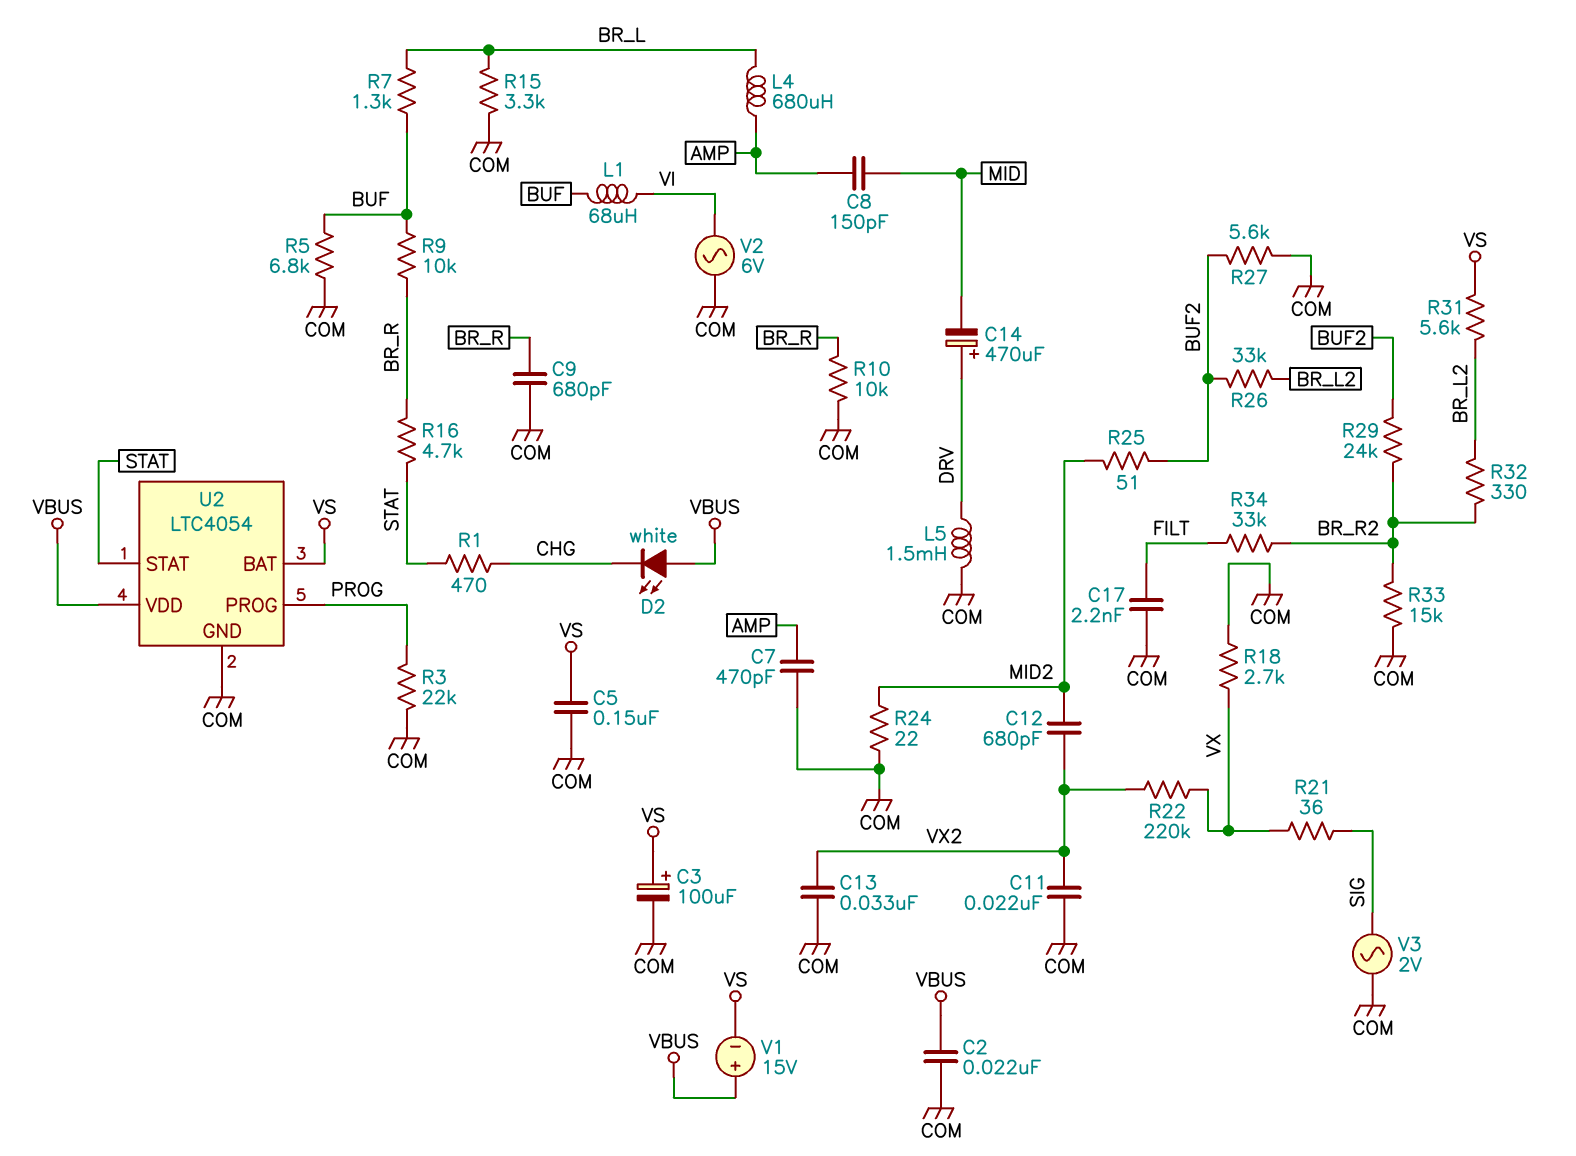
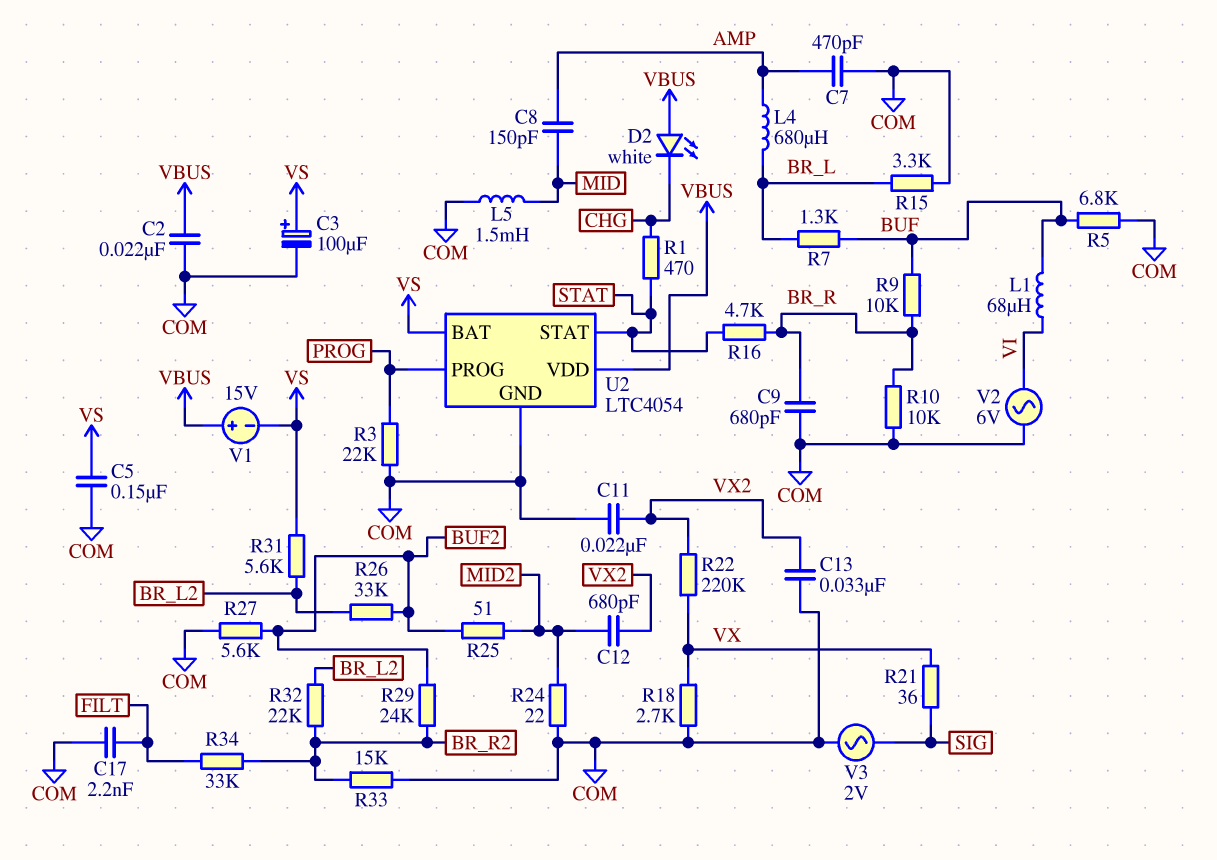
C14: 470uF (plus DRV, minus MID) -> none
L5: 1.5mH (COM, DRV) -> 1.5mH (COM, MID)
R32: 330 (BR_L2, BR_R2) -> 22k (BR_L2, BR_R2)

